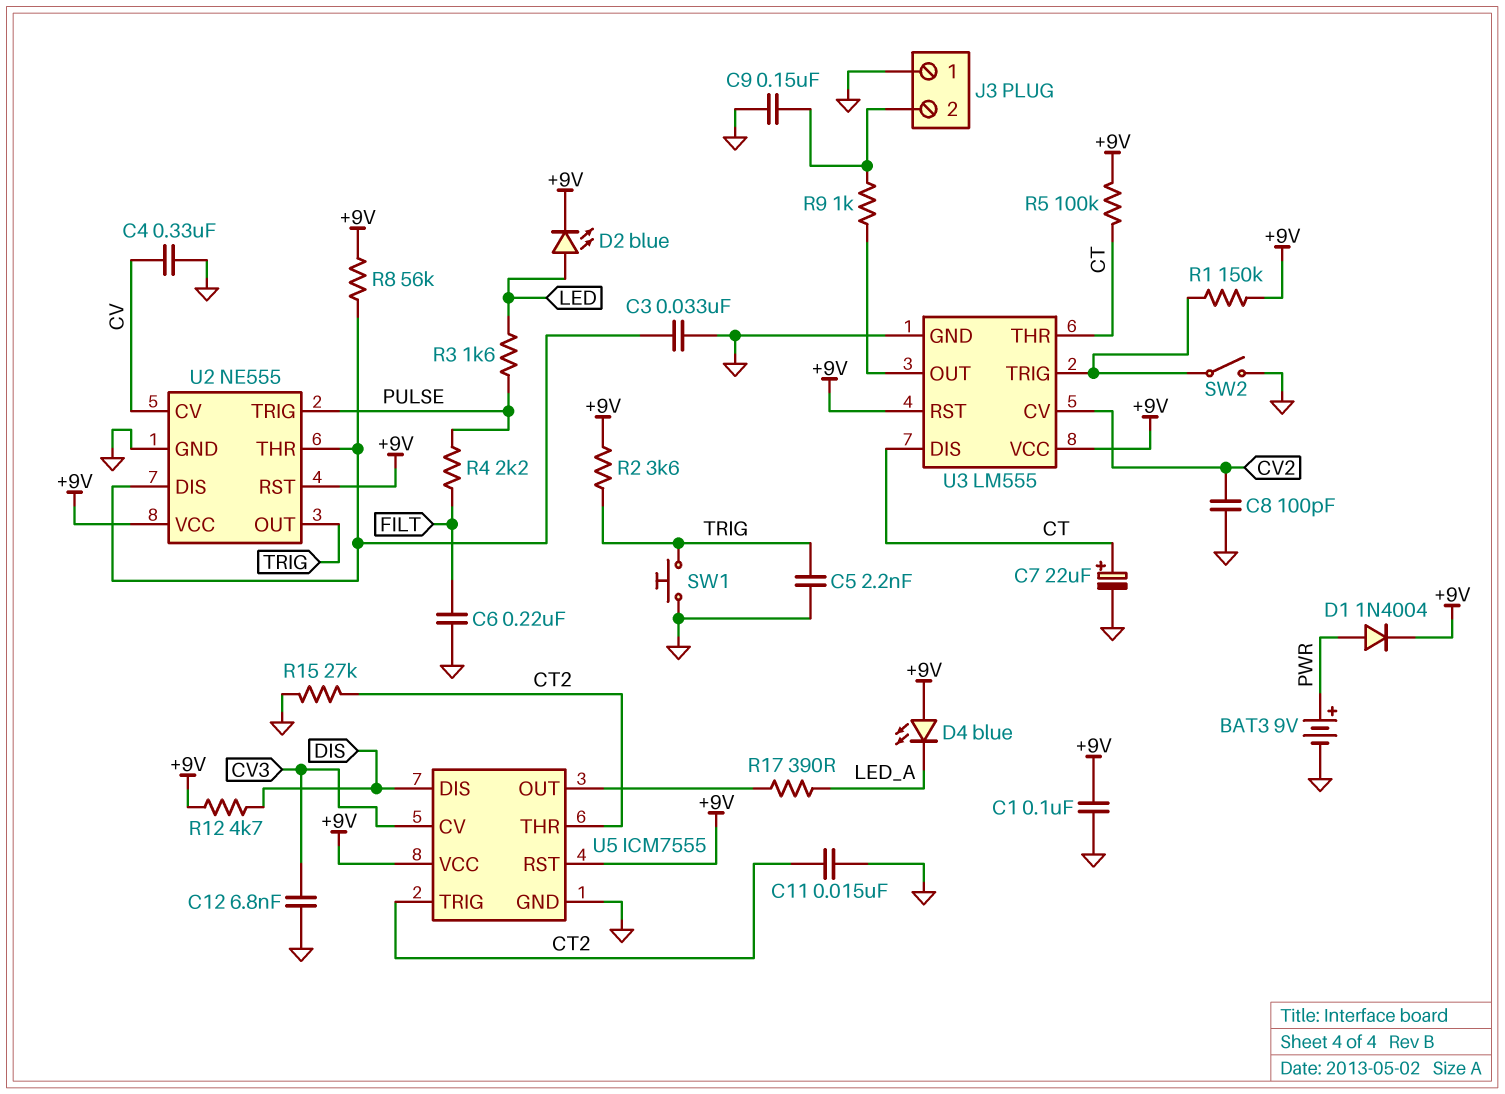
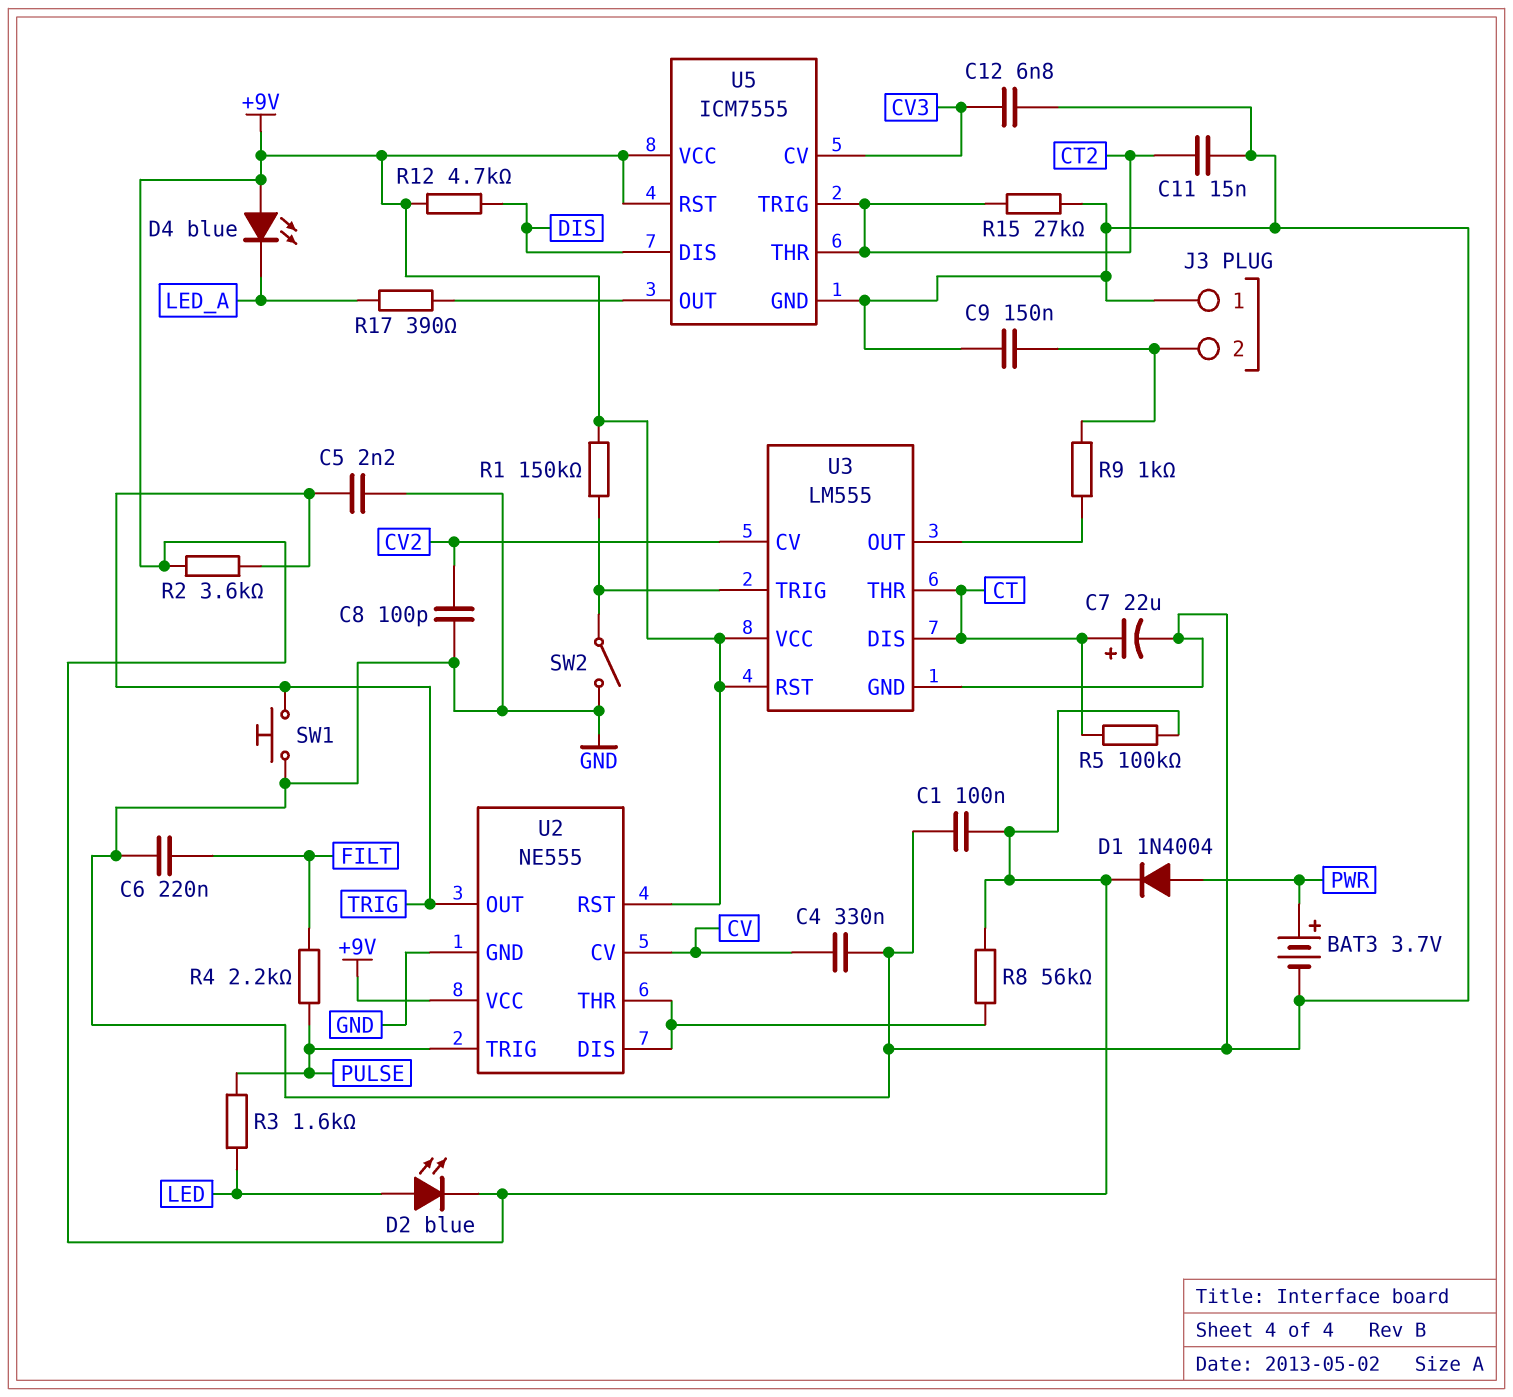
BAT3: 9V (plus PWR, minus GND) -> 3.7V (plus PWR, minus GND)
C3: 33nF (GND, U2/DIS) -> none

